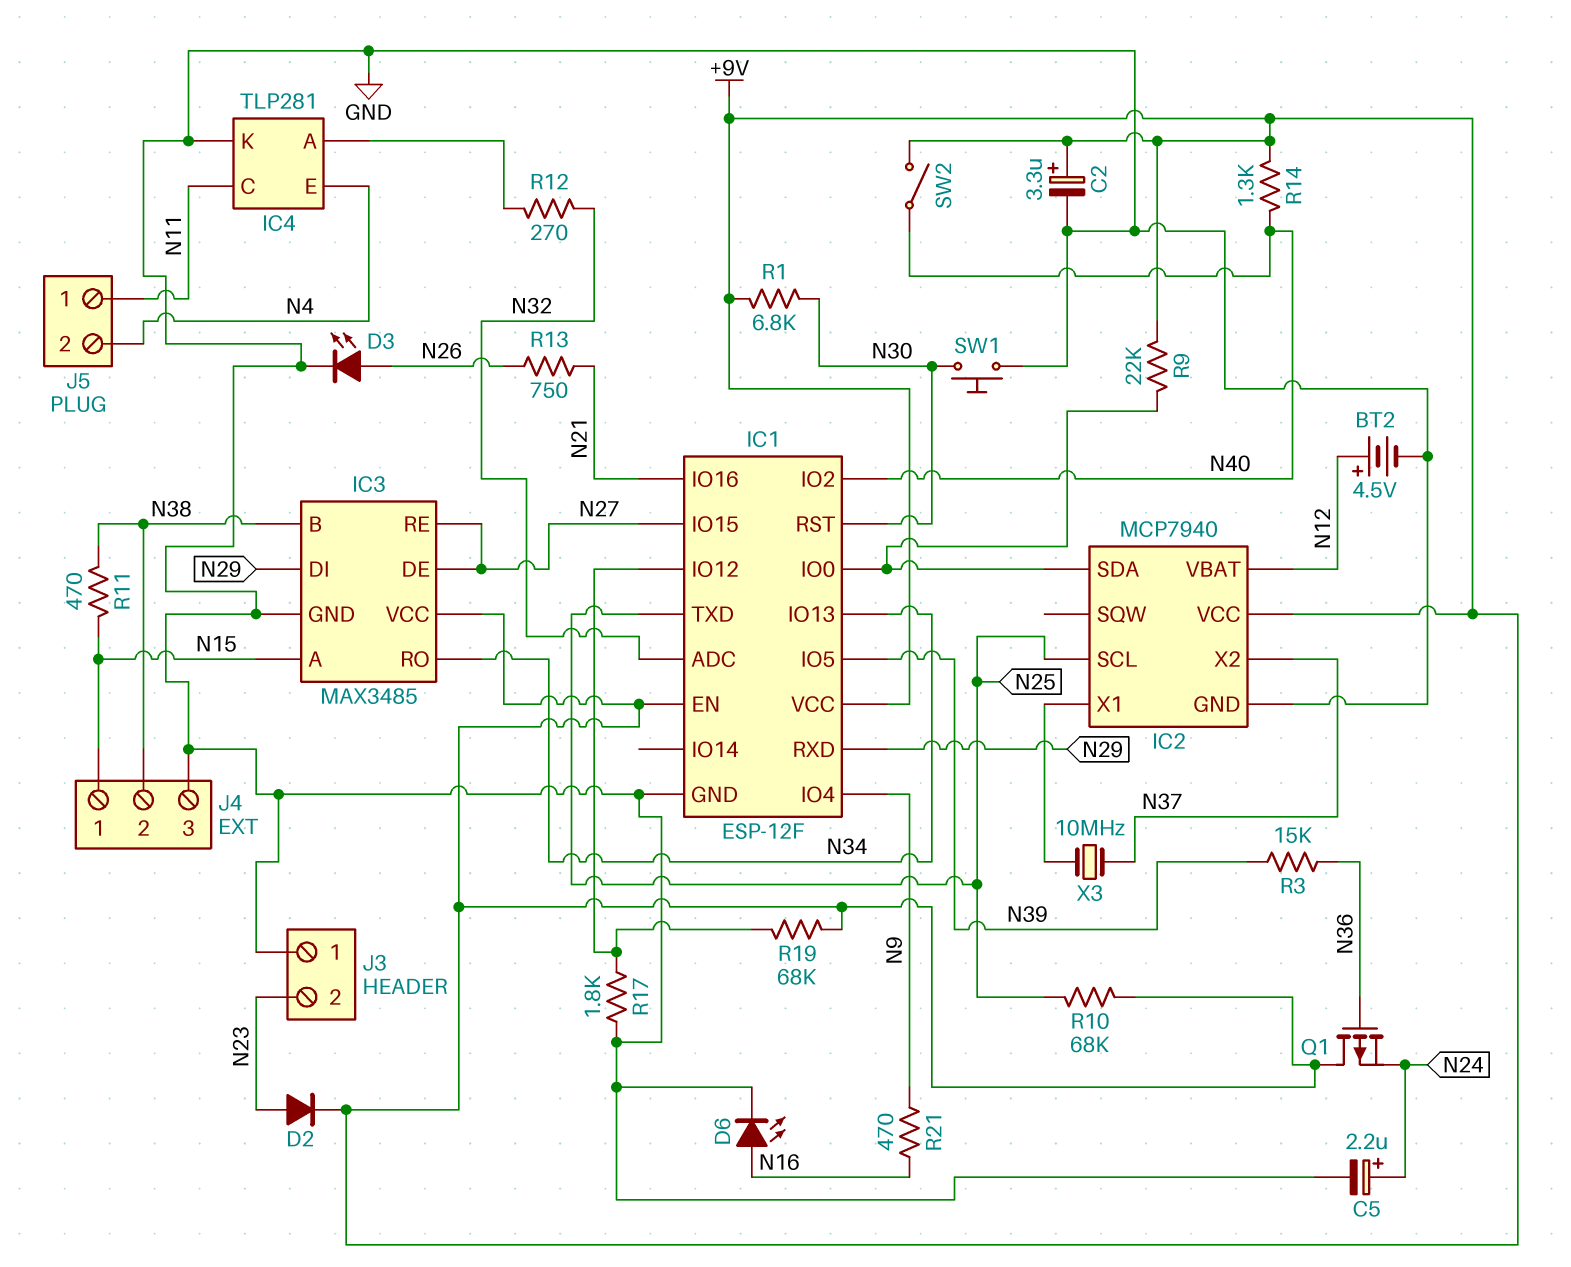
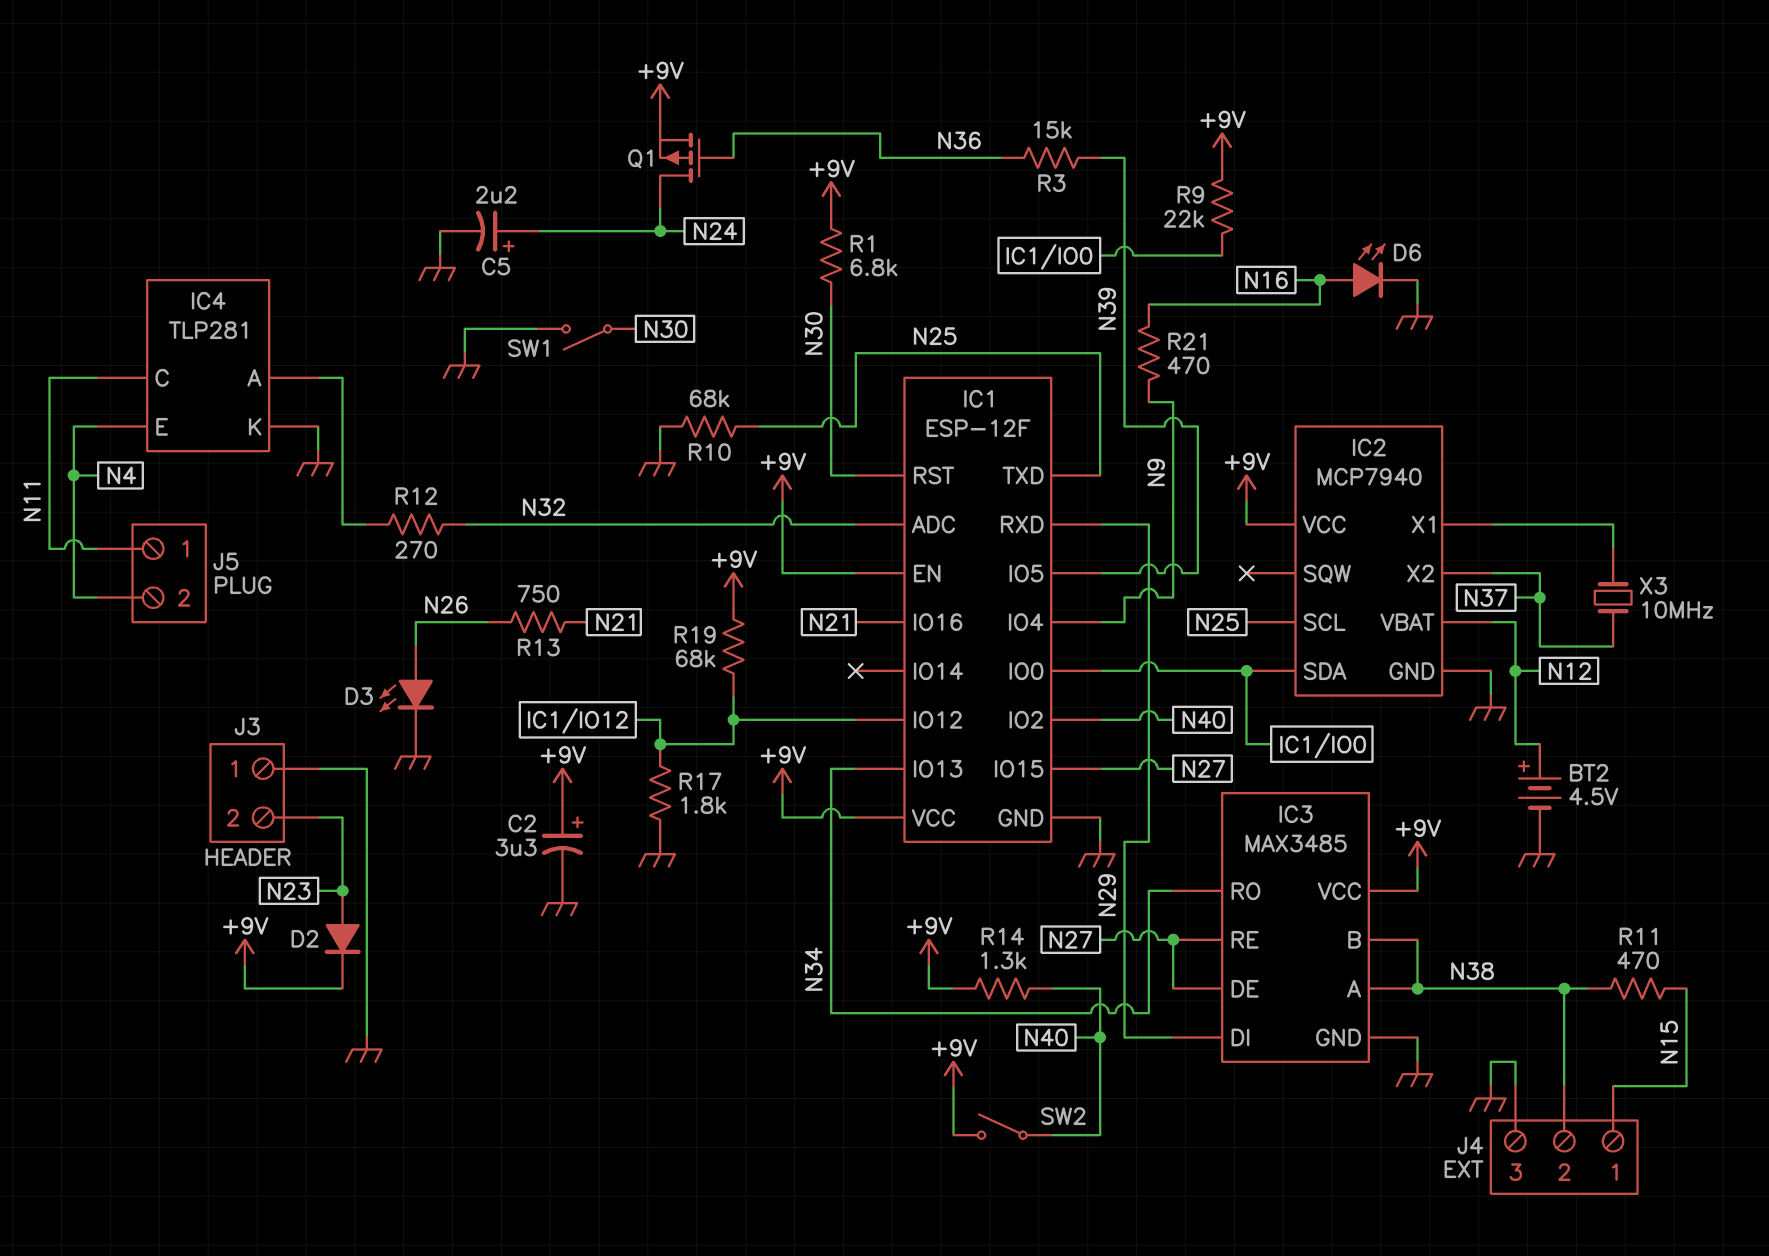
IC3 pin A: N15 -> N38
Q1: PMOS (G N36, D +9V, S N24) -> PMOS (G N36, D N24, S +9V)
R10: 68k (+9V, N25) -> 68k (GND, N25)
SW1: button (GND, N30) -> switch (GND, N30)

